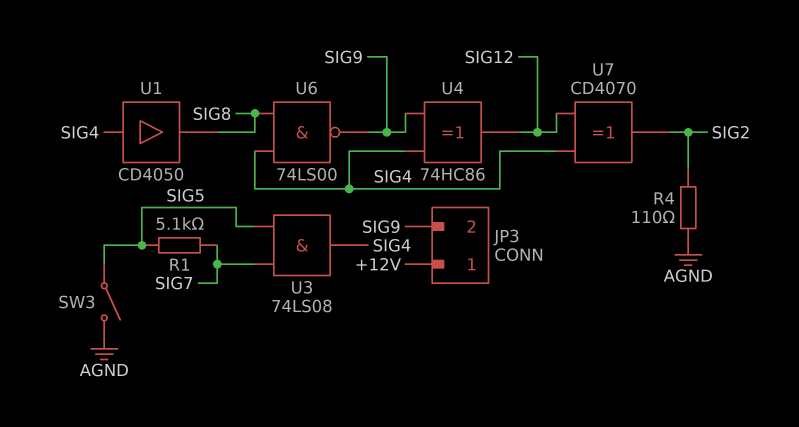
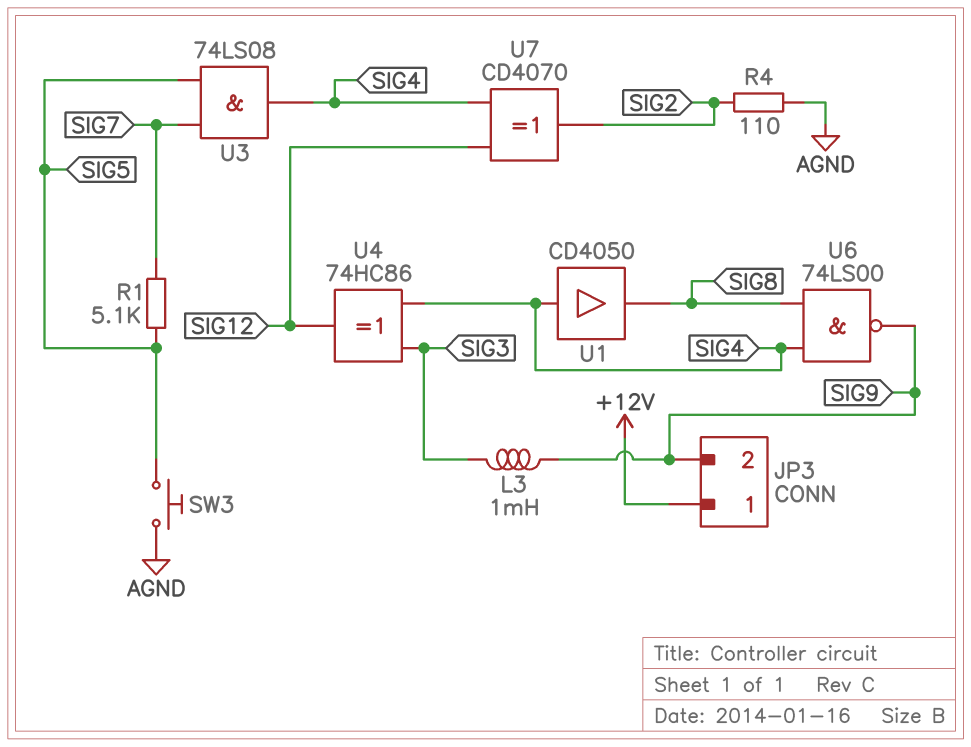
L3: none -> 1mH (SIG3, SIG9)
SW3: switch (AGND, SIG5) -> button (AGND, SIG5)
U4: XOR 74HC86 (in SIG4, in SIG9, out SIG12) -> XOR 74HC86 (in SIG3, in SIG4, out SIG12)

